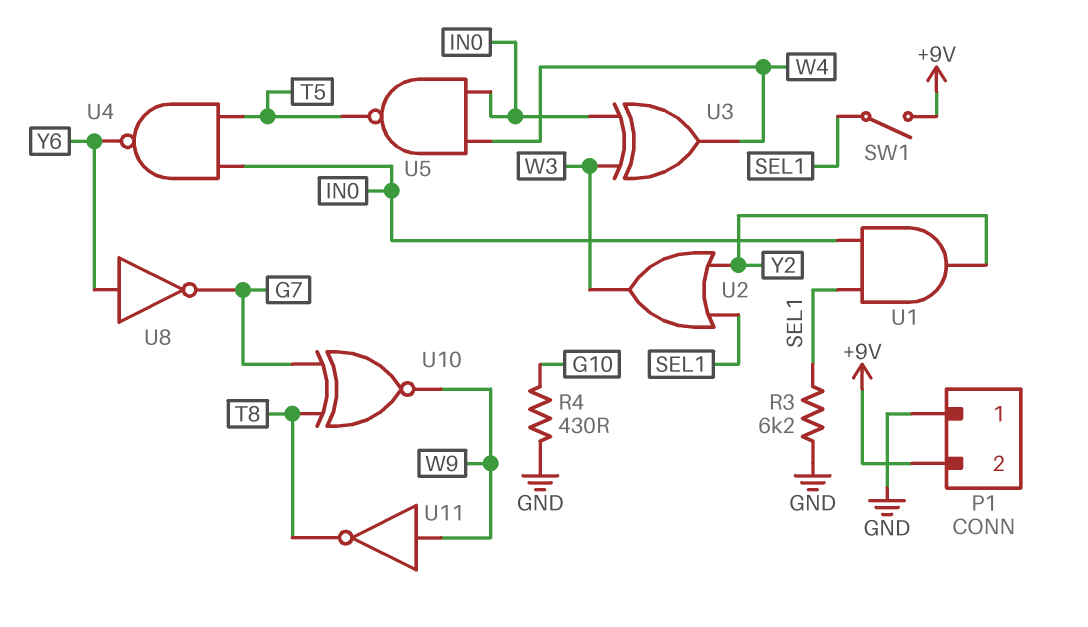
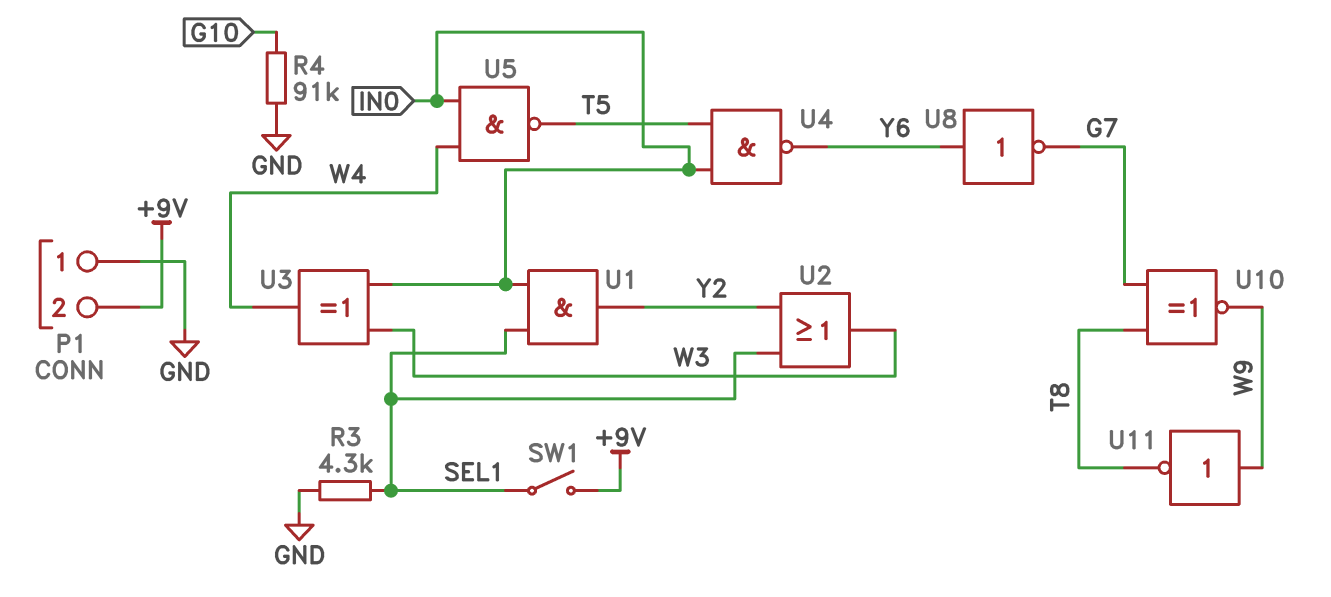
R3: 6.2k (GND, SEL1) -> 4.3k (GND, SEL1)
R4: 430 (G10, GND) -> 91k (G10, GND)

